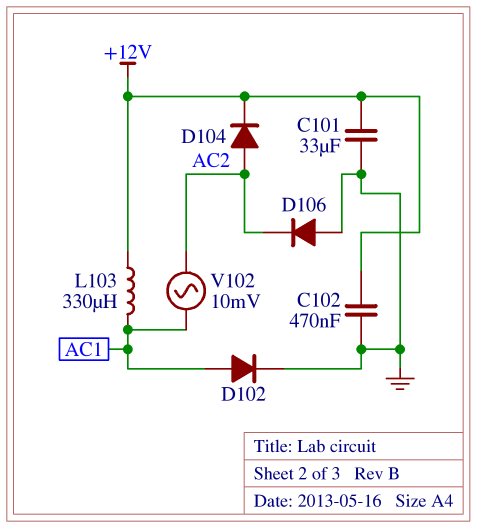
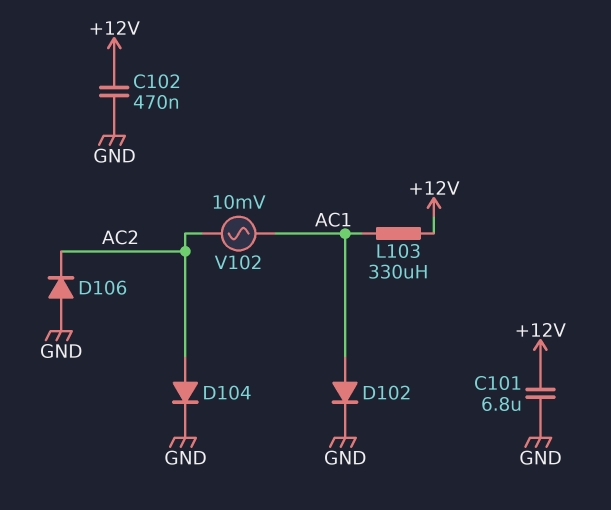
C101: 33uF (+12V, GND) -> 6.8uF (+12V, GND)
D104: diode (A AC2, K +12V) -> diode (A AC2, K GND)

